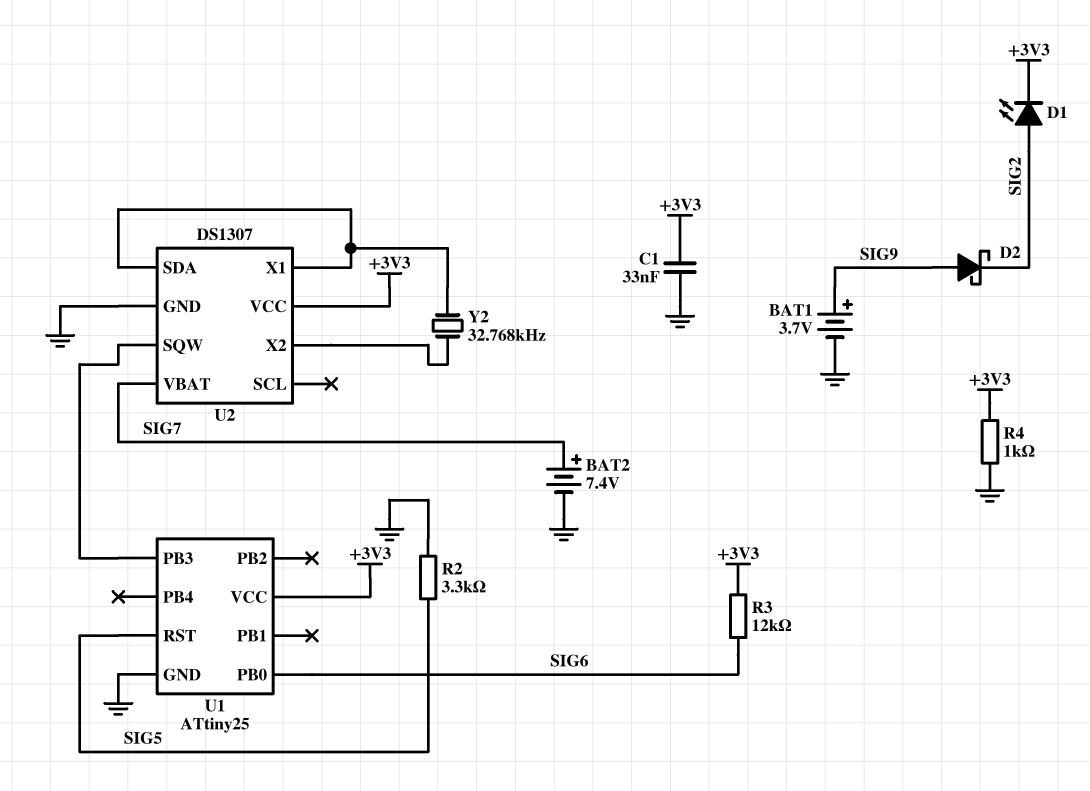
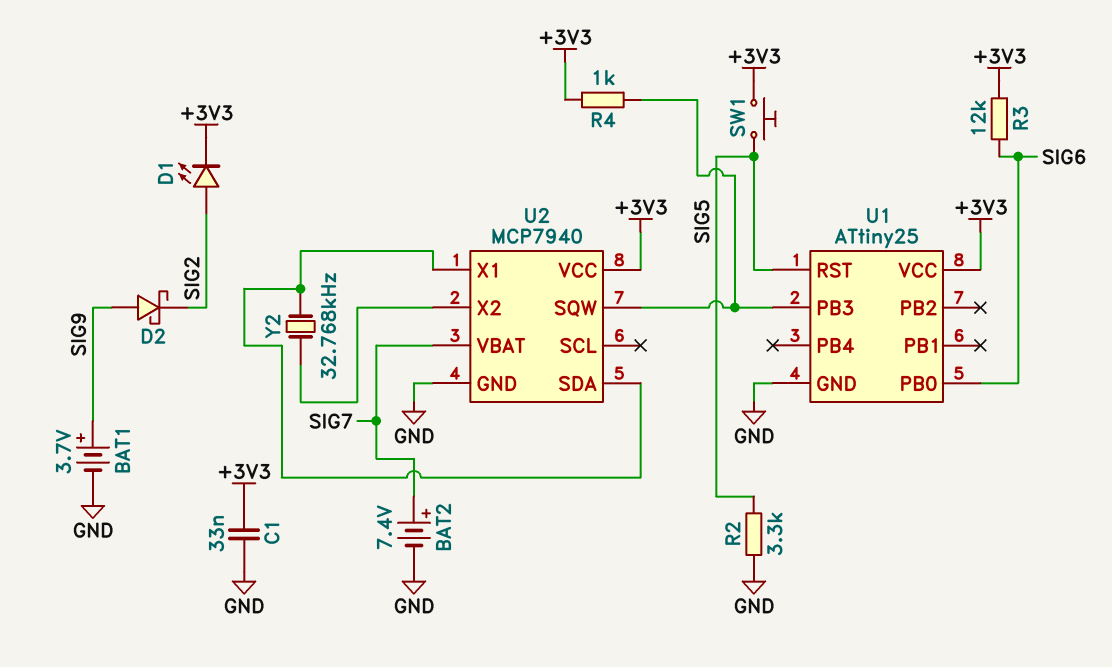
R4: 1k (+3V3, GND) -> 1k (+3V3, U1/PB3)
SW1: none -> button (+3V3, SIG5)
U2: DS1307 -> MCP7940

